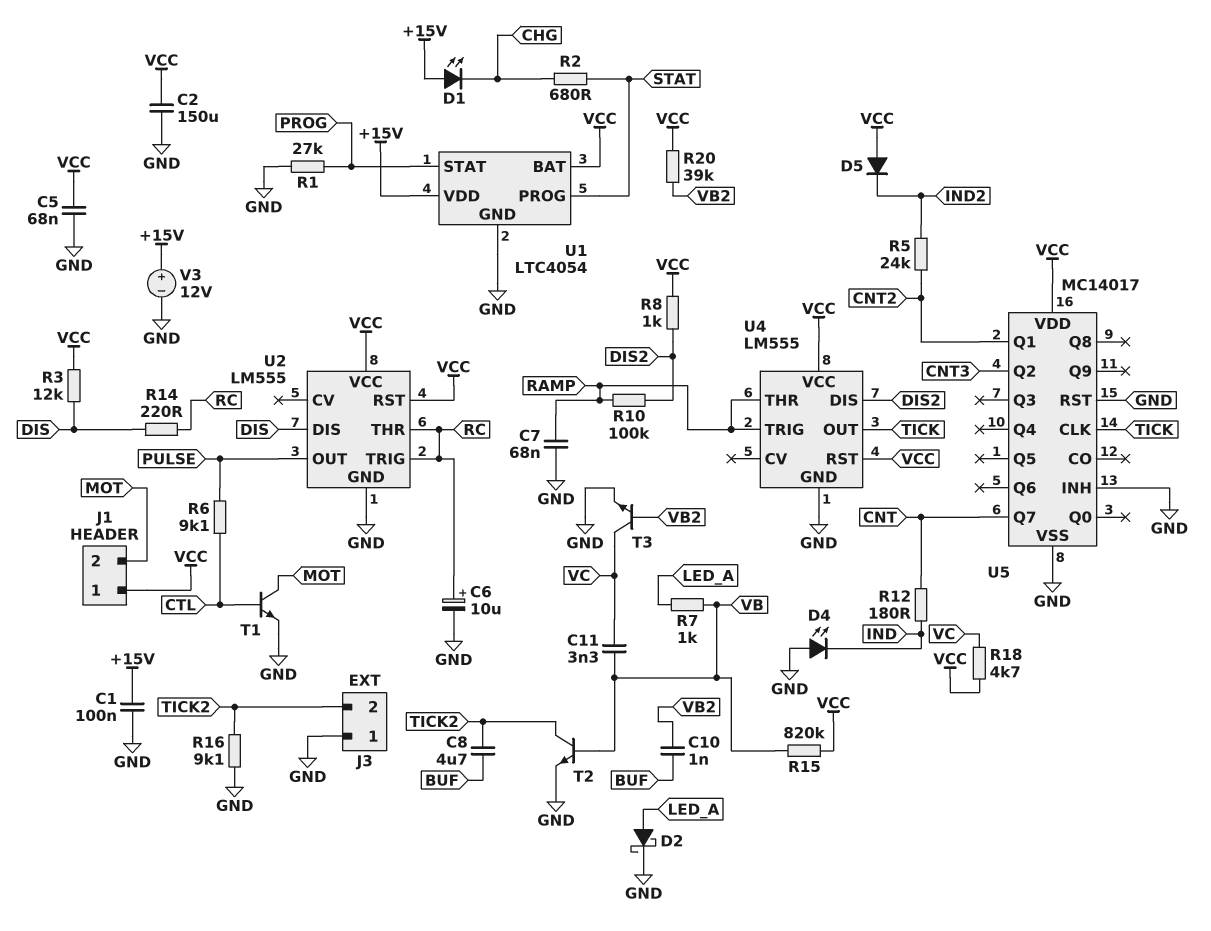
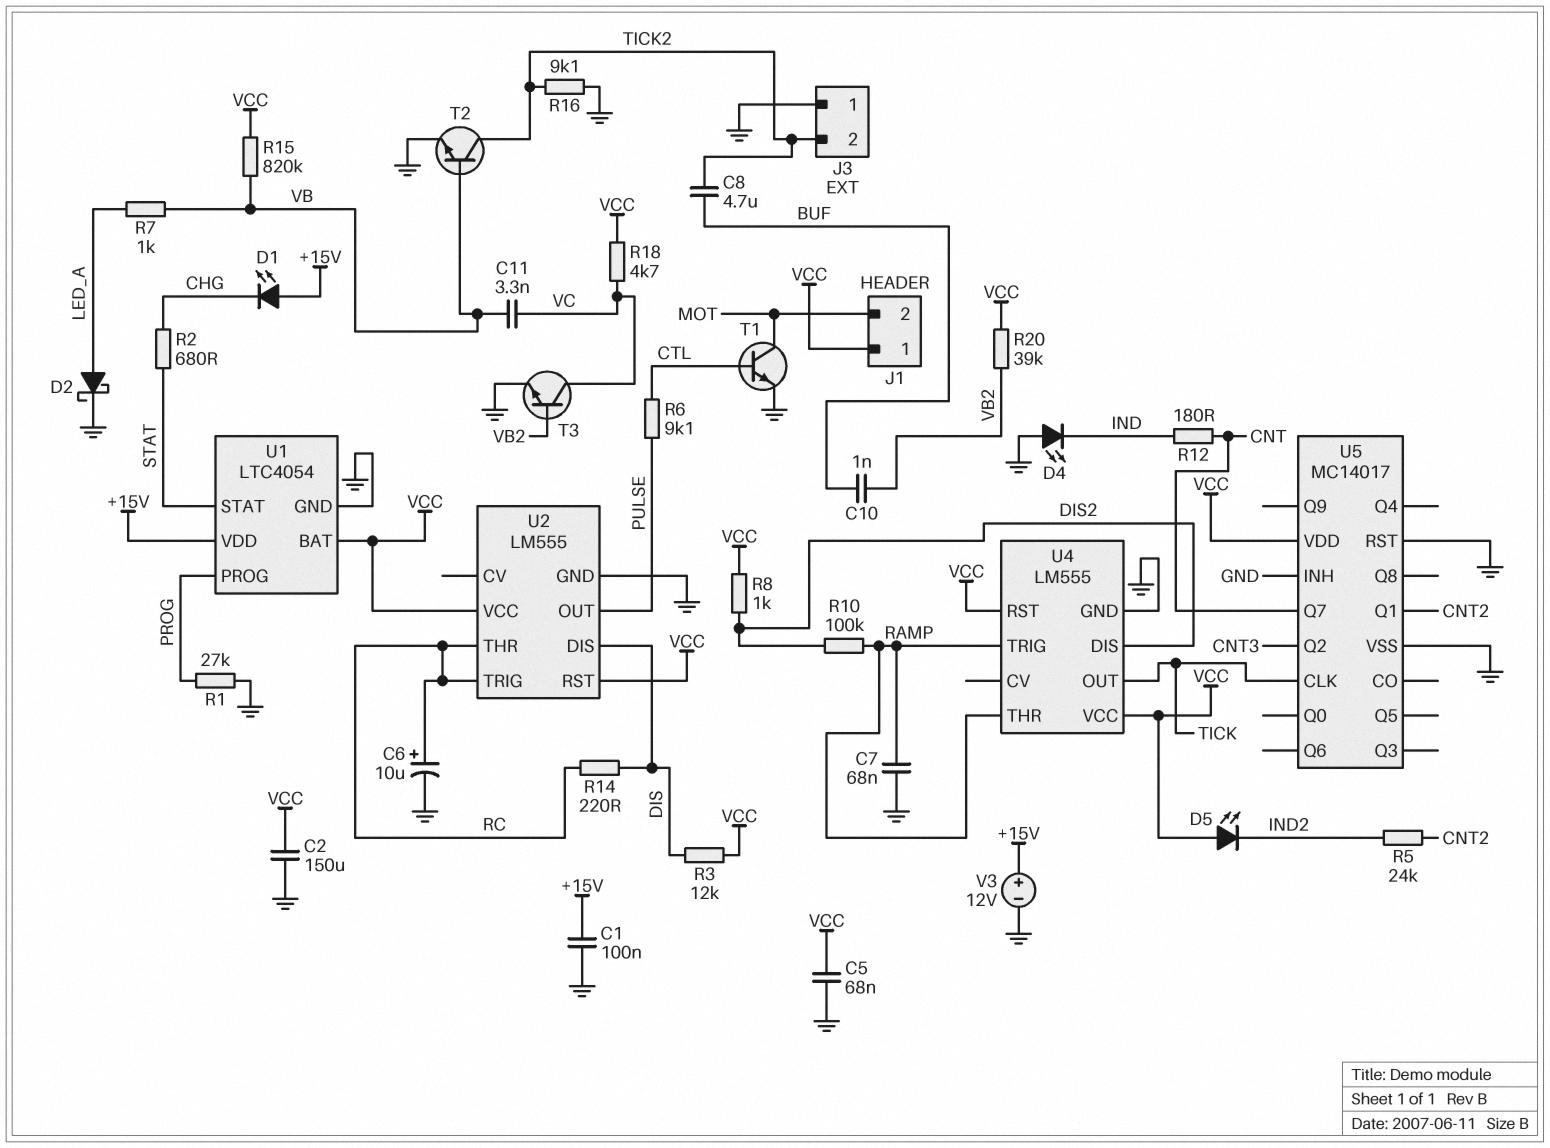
D5: diode (A VCC, K IND2) -> LED (A VCC, K IND2)
U1 pin PROG: STAT -> PROG
U1 pin STAT: PROG -> STAT

